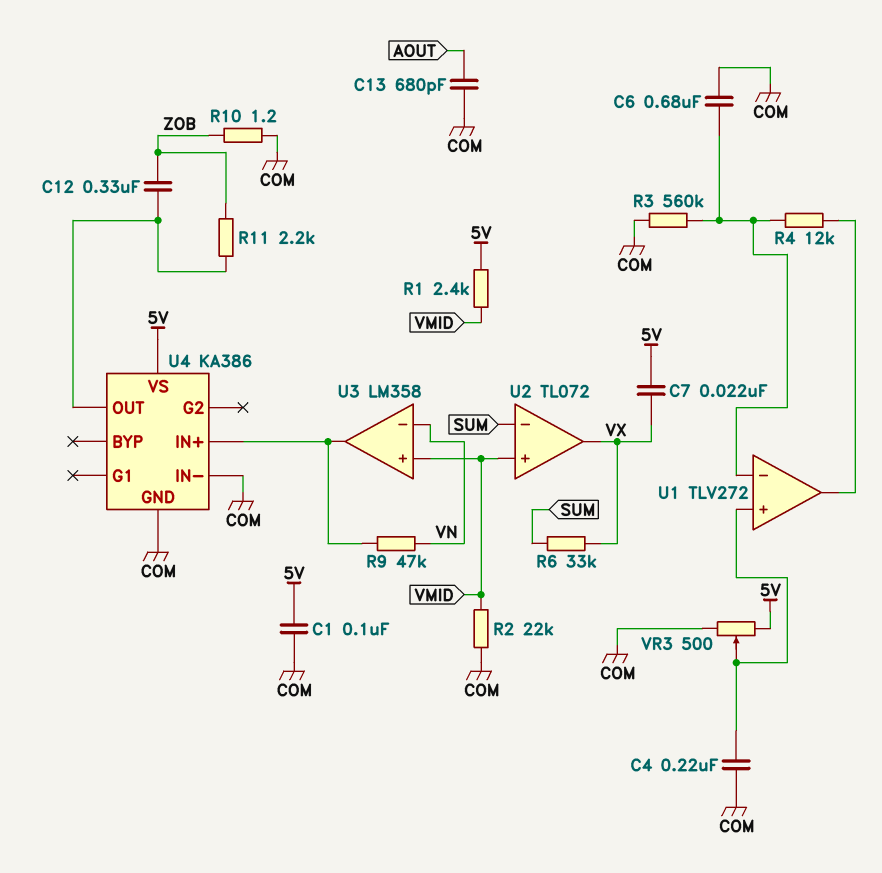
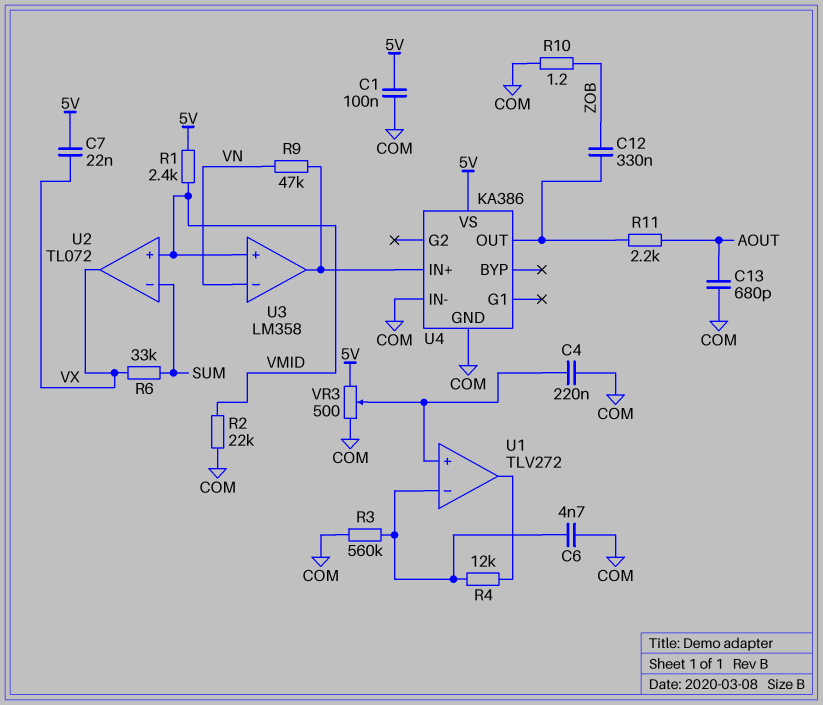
C6: 680nF (COM, U1/in-) -> 4.7nF (COM, U1/in-)
R11: 2.2k (U4/OUT, ZOB) -> 2.2k (AOUT, U4/OUT)

